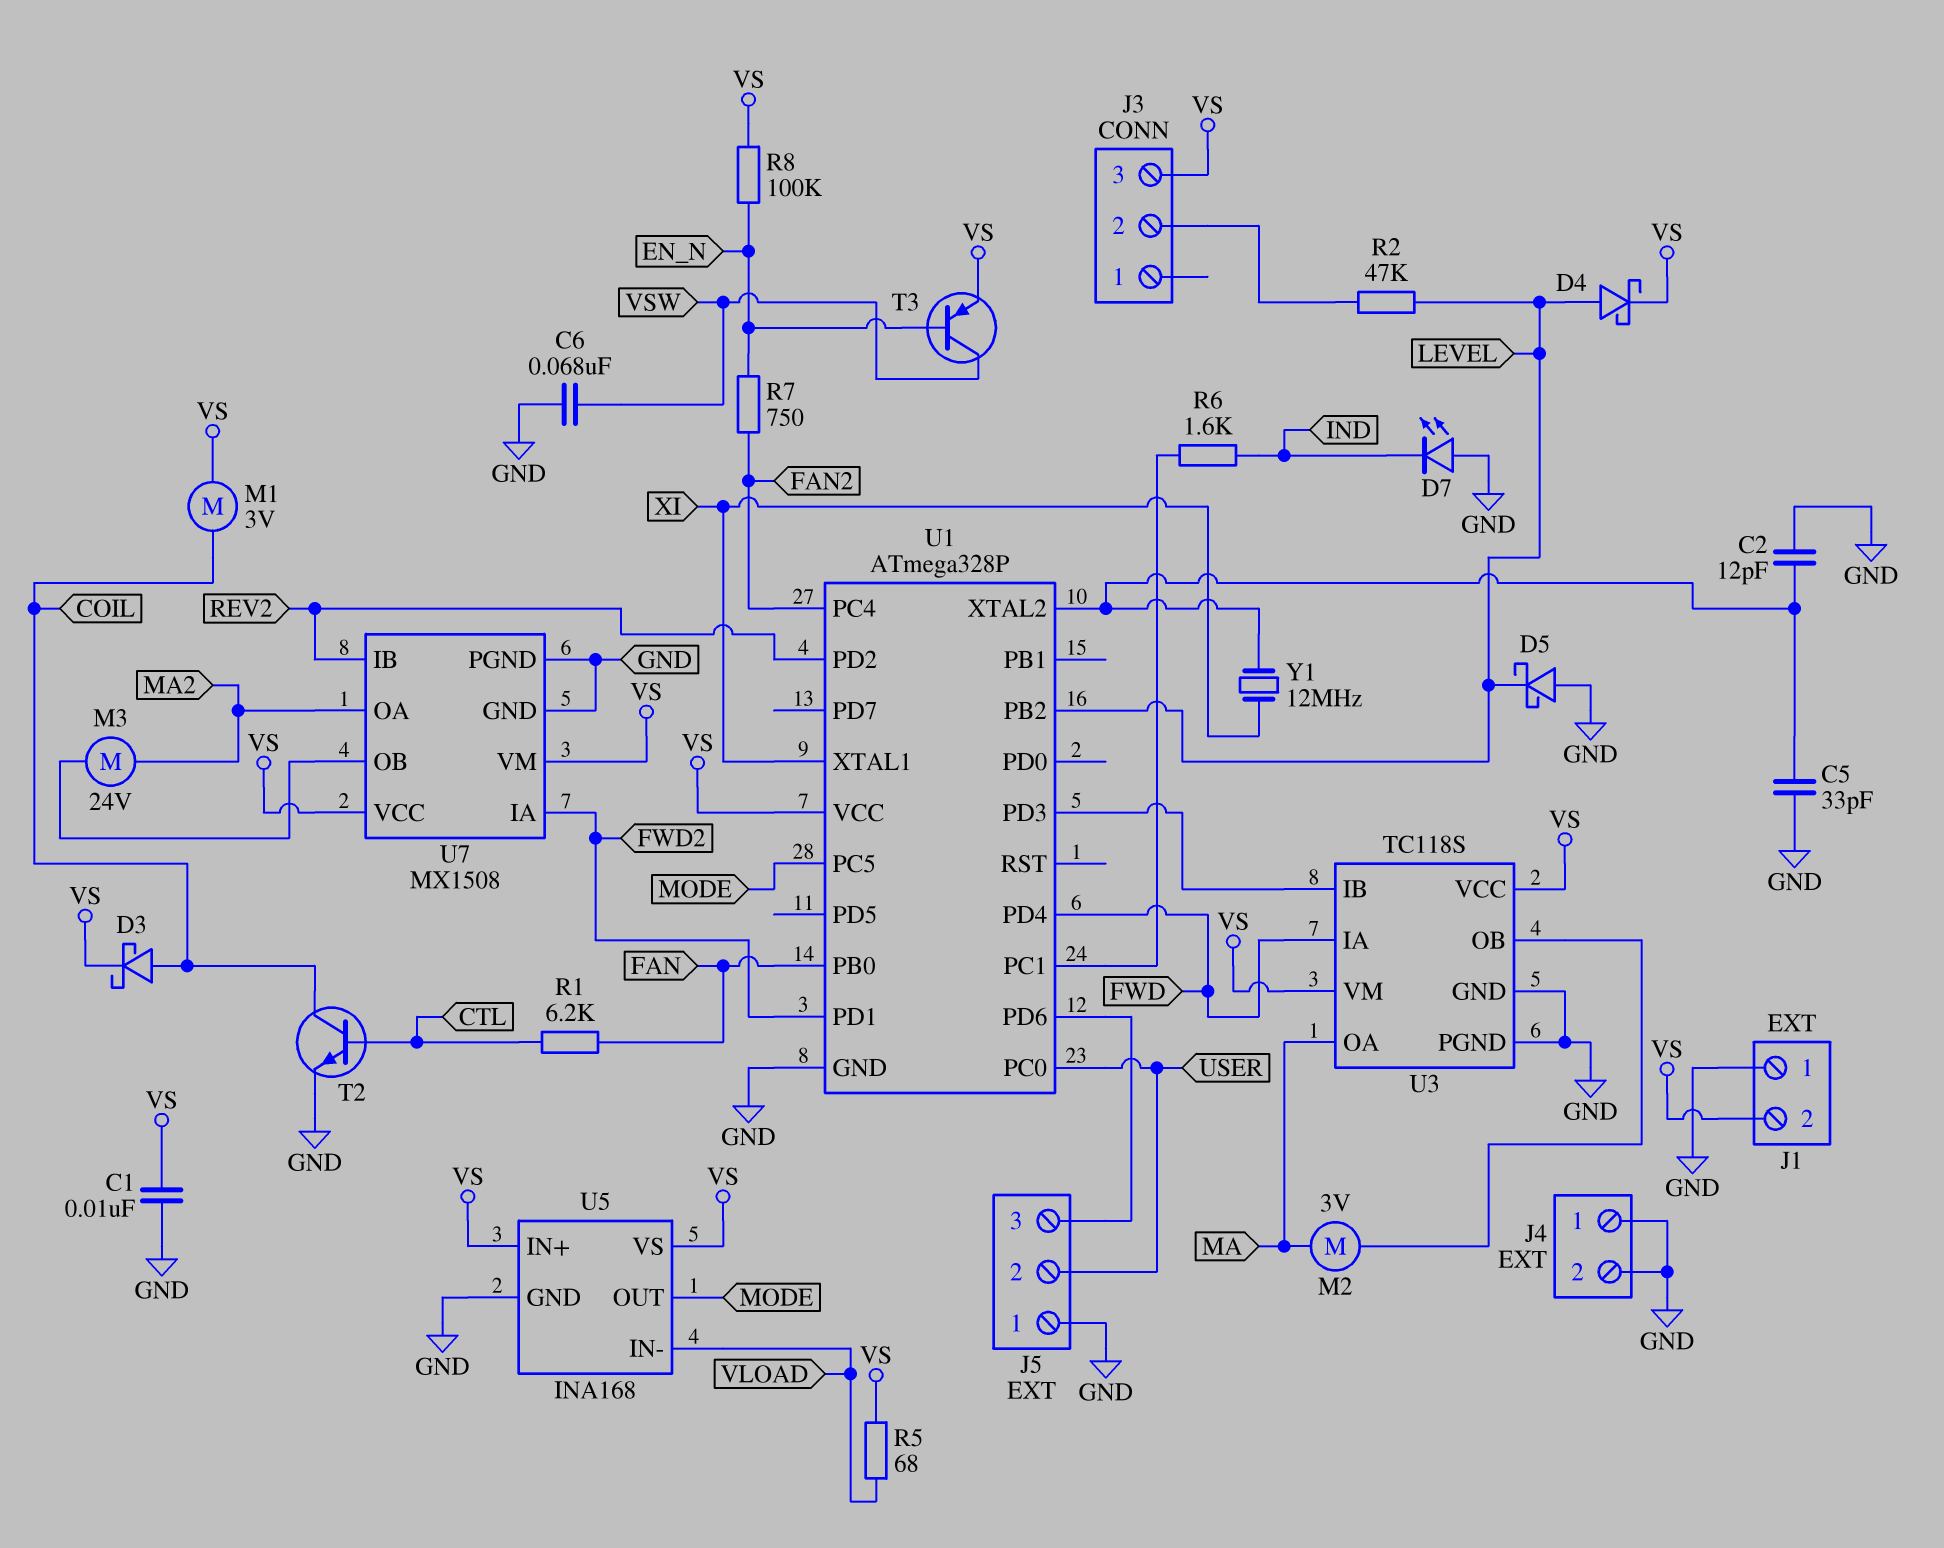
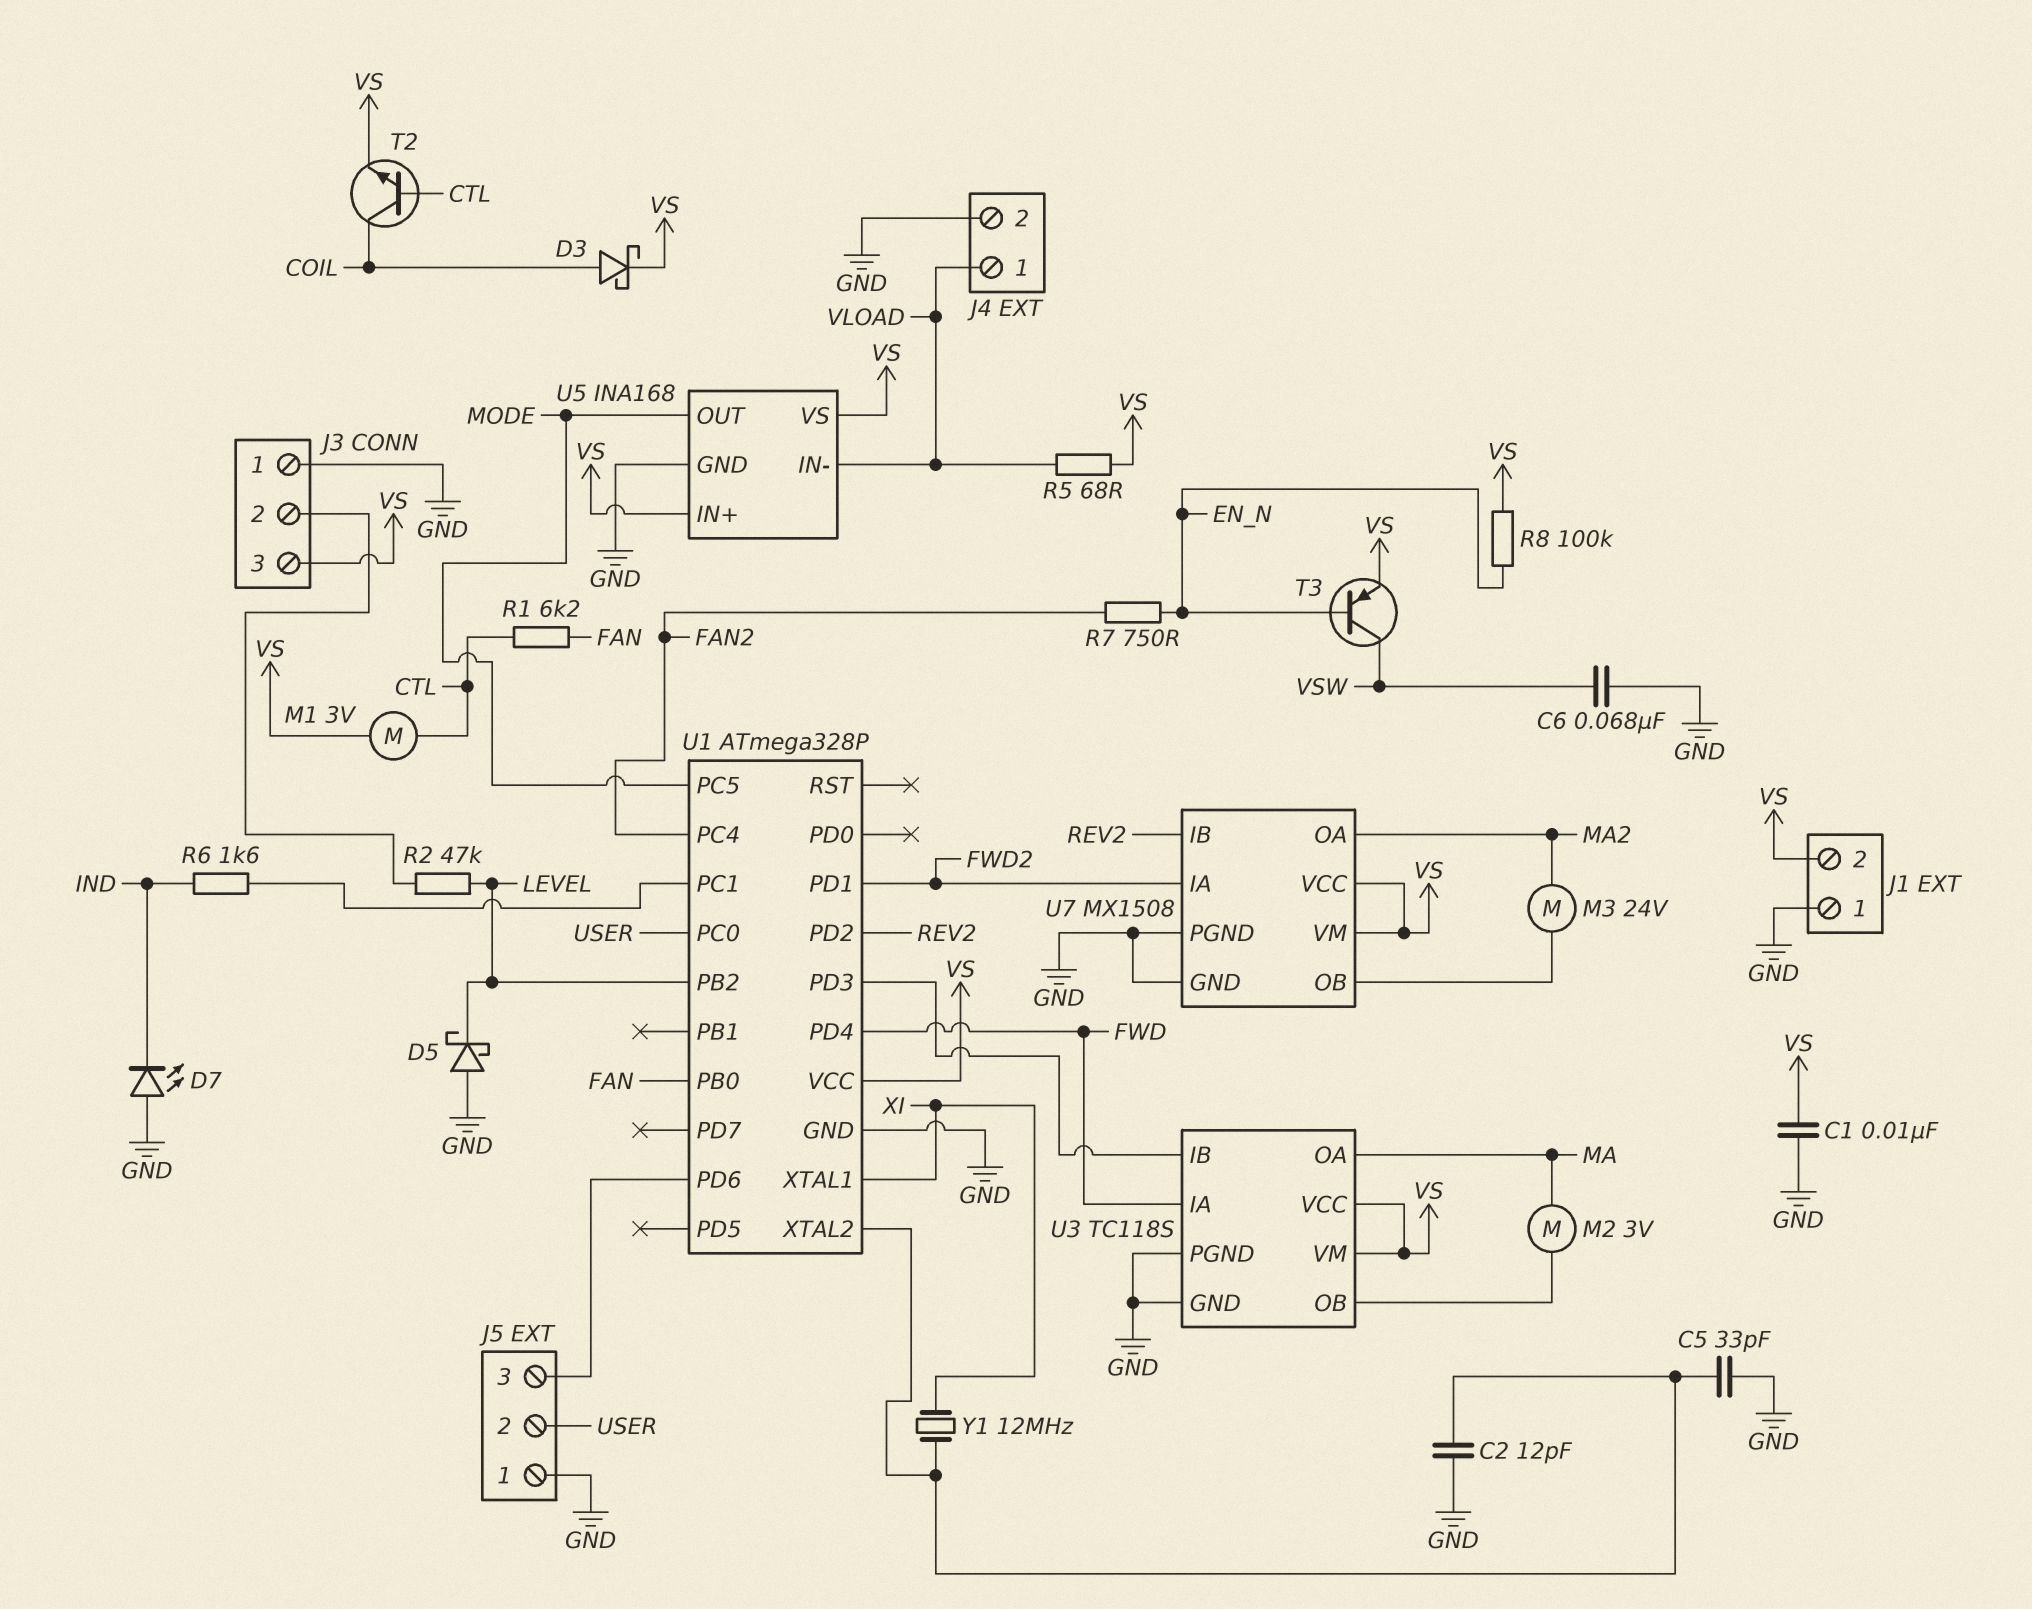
D4: schottky (A LEVEL, K VS) -> none
J3 pin 1: none -> GND
J4 pin 1: GND -> VLOAD
M1: motor 3V (COIL, VS) -> motor 3V (CTL, VS)
T2: NPN (B CTL, C COIL, E GND) -> NPN (B CTL, C COIL, E VS)

